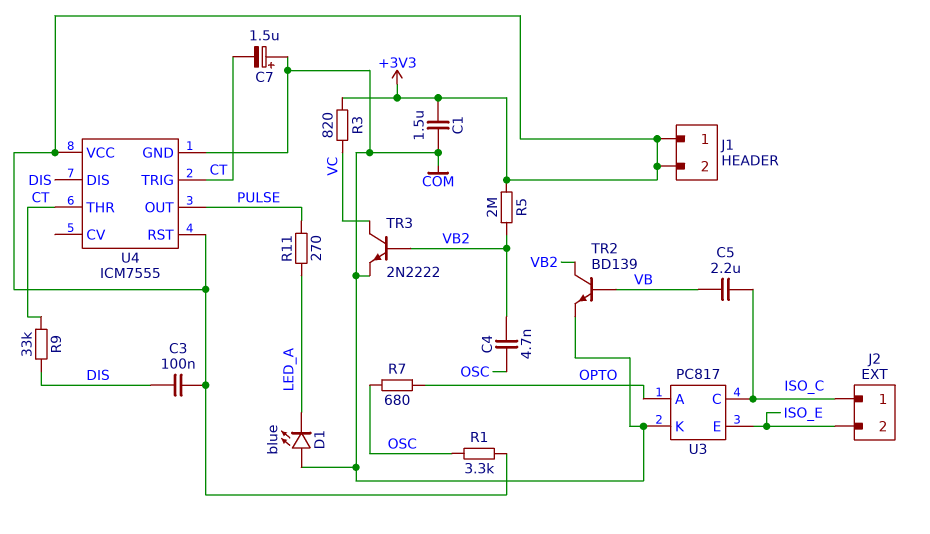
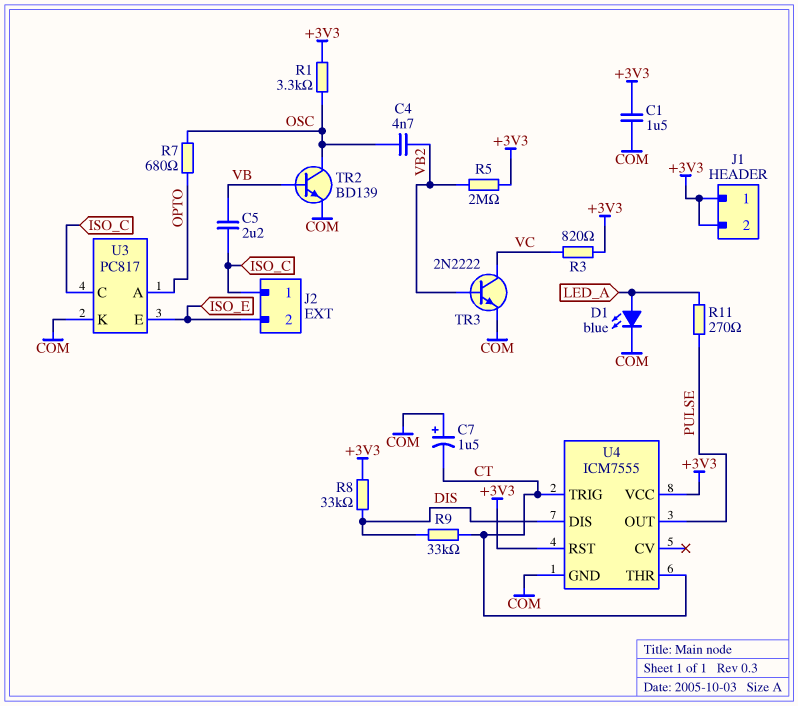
C3: 100nF (+3V3, DIS) -> none
D1: LED blue (A COM, K LED_A) -> LED blue (A LED_A, K COM)
R8: none -> 33k (+3V3, DIS)
TR2: NPN BD139 (B VB, C VB2, E COM) -> NPN BD139 (B VB, C OSC, E COM)

